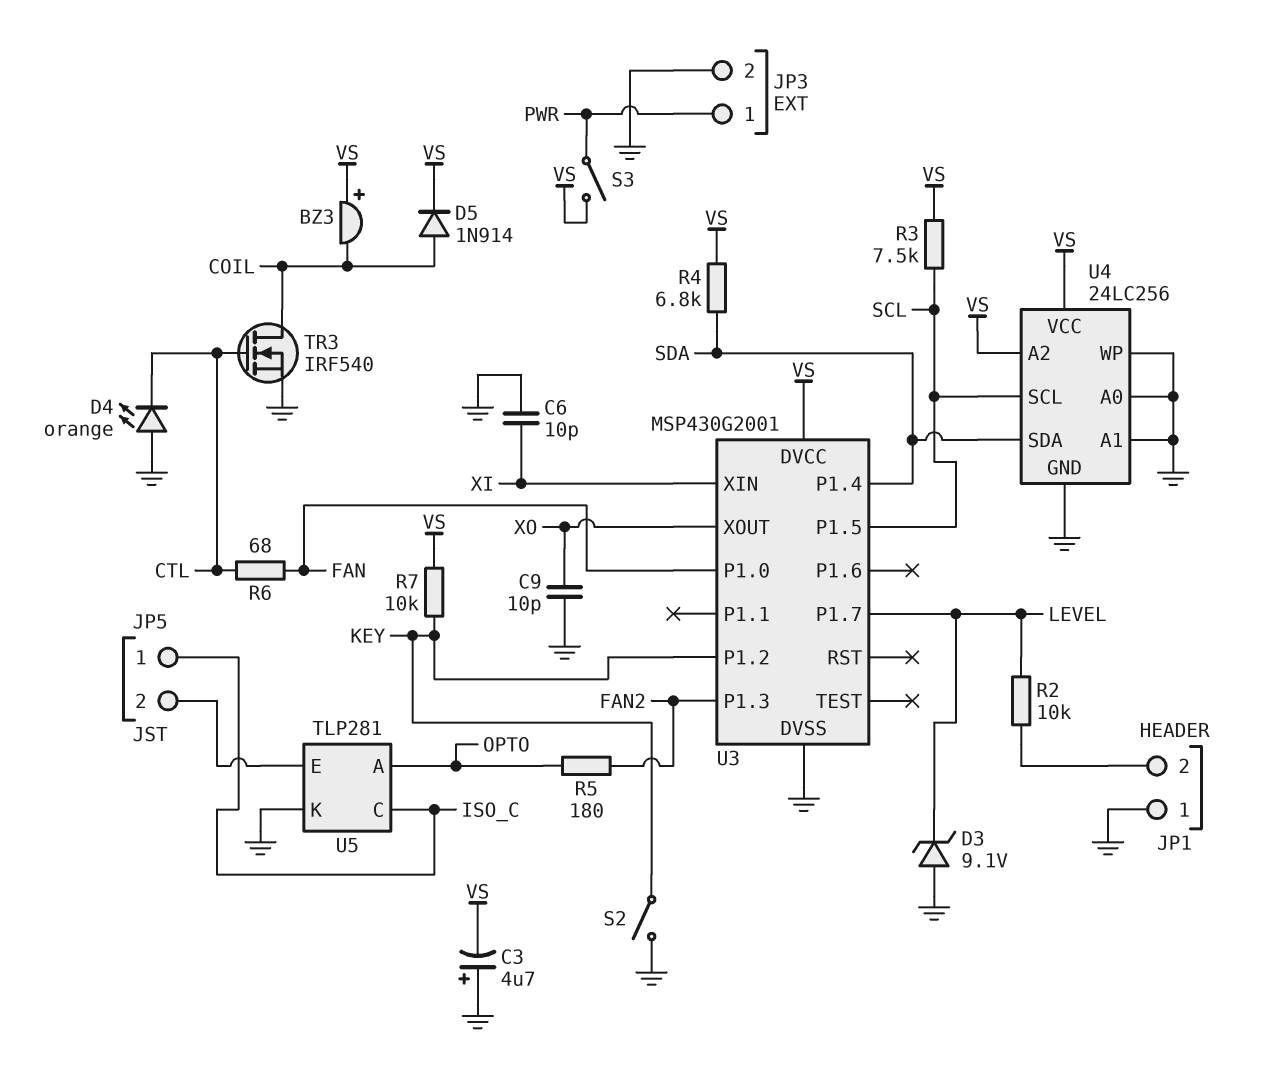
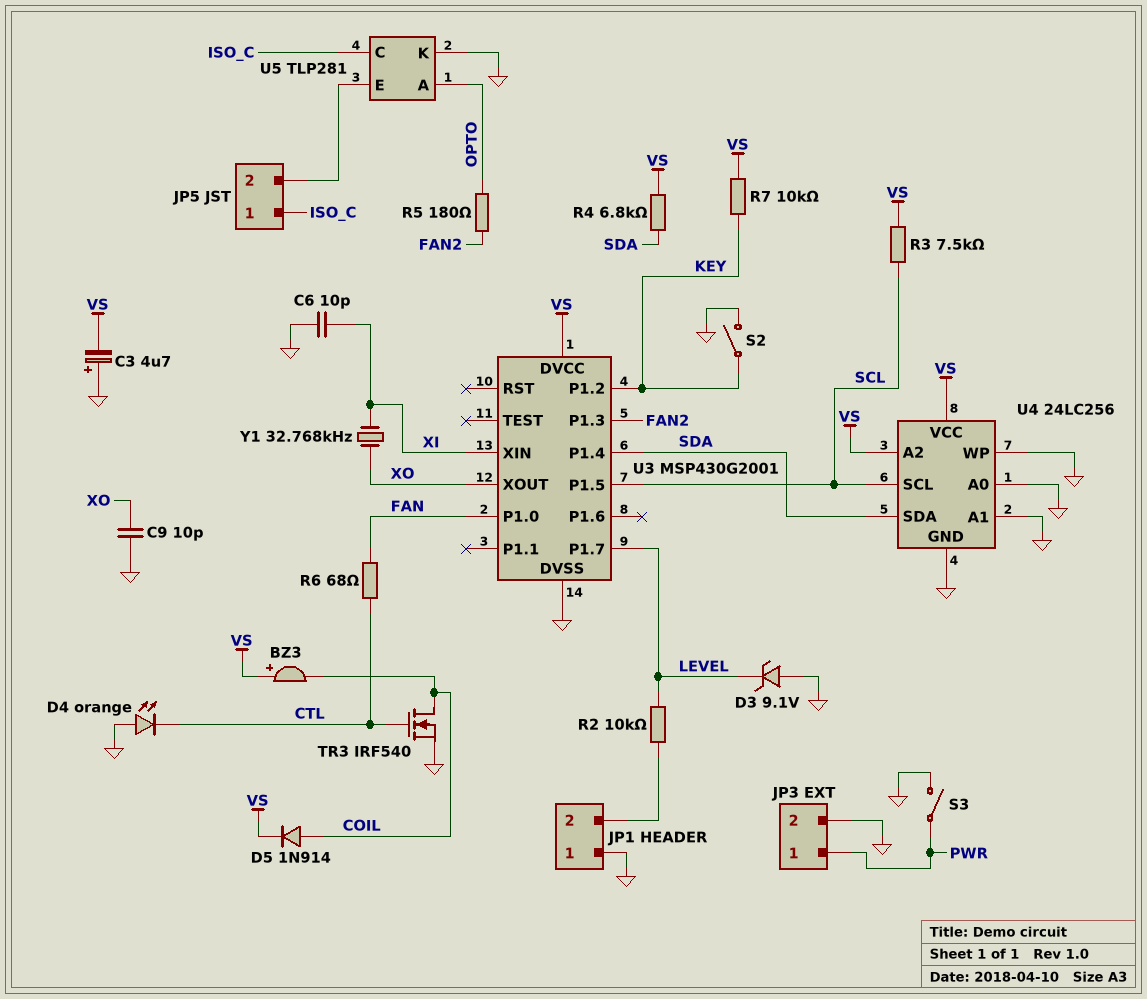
S3: switch (PWR, VS) -> switch (GND, PWR)
Y1: none -> 32.768kHz (XI, XO)

